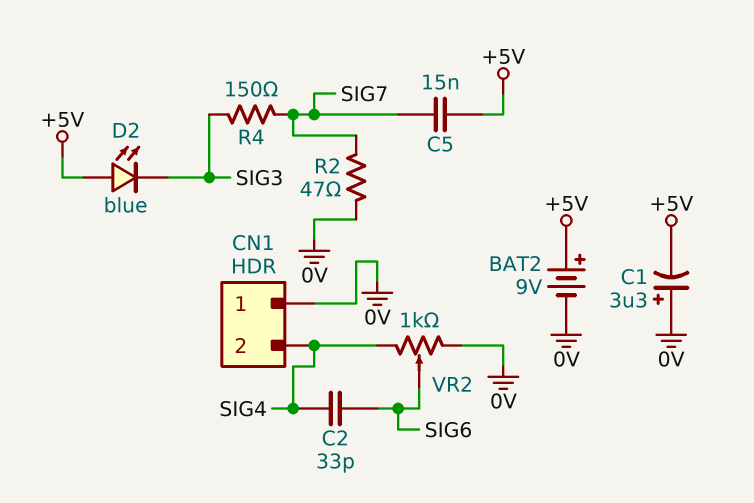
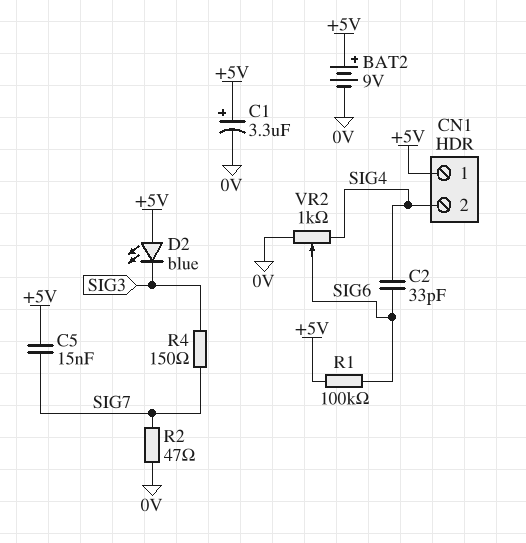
C1: 3.3uF (plus 0V, minus +5V) -> 3.3uF (plus +5V, minus 0V)
CN1 pin 1: 0V -> +5V
R1: none -> 100k (+5V, SIG6)

